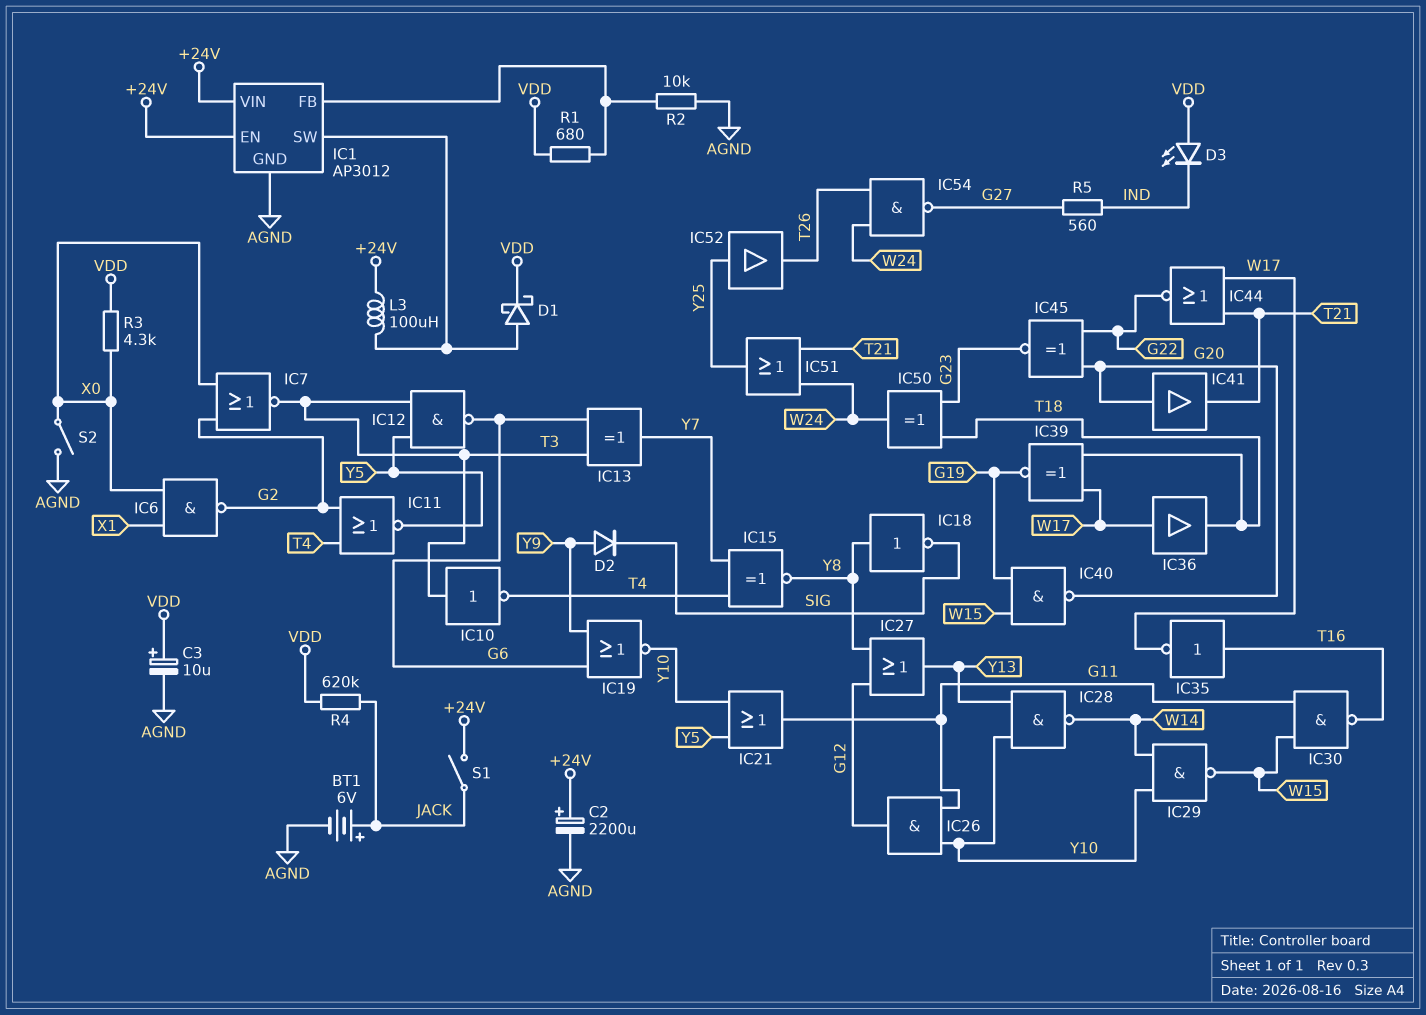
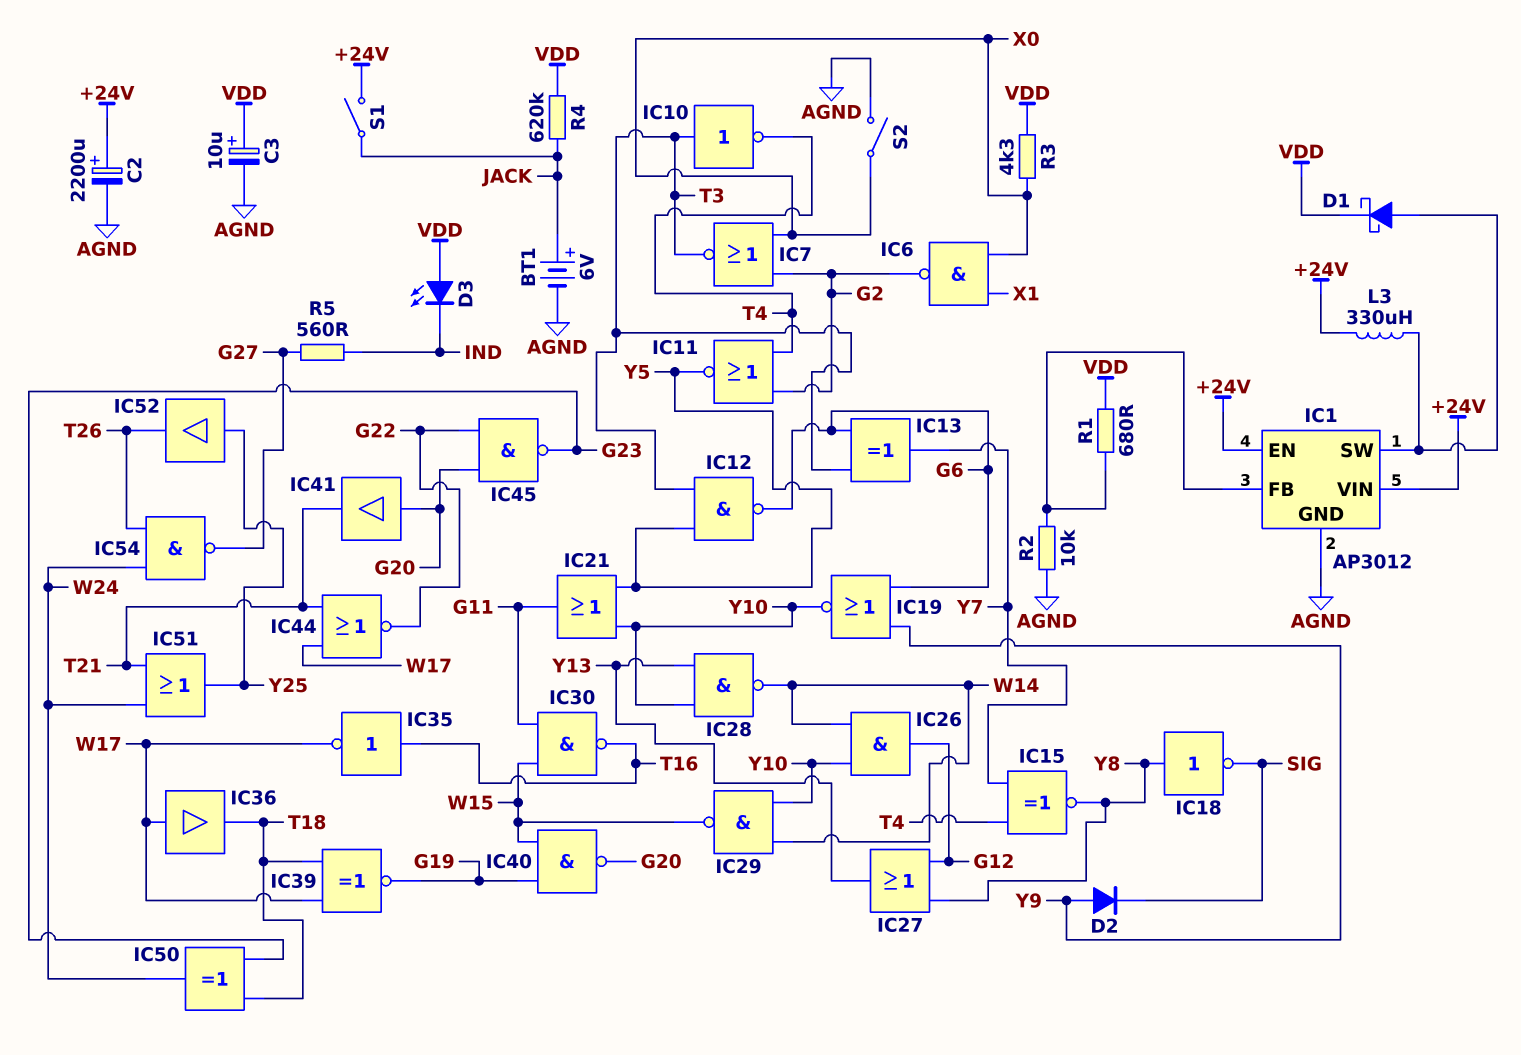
IC26: AND (in G11, in Y10, out G12) -> AND (in W14, in Y10, out G12)
IC45: XNOR (in G20, in G22, out G23) -> NAND (in G20, in G22, out G23)
L3: 100uH (+24V, IC1/SW) -> 330uH (+24V, IC1/SW)

